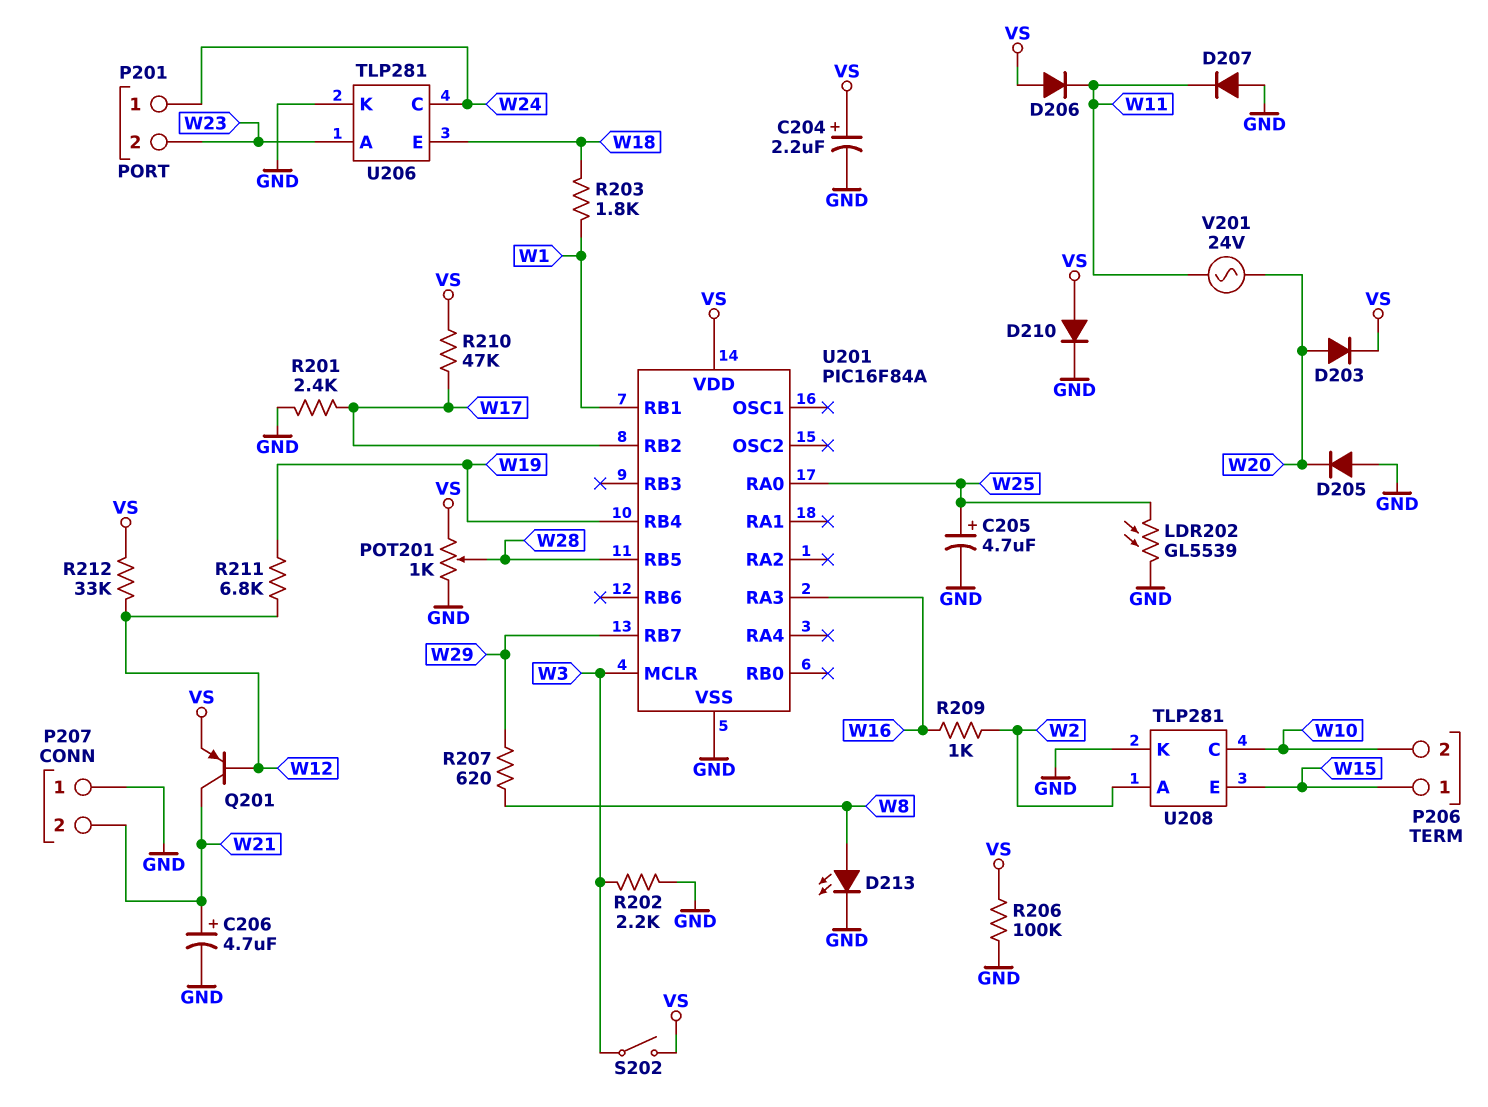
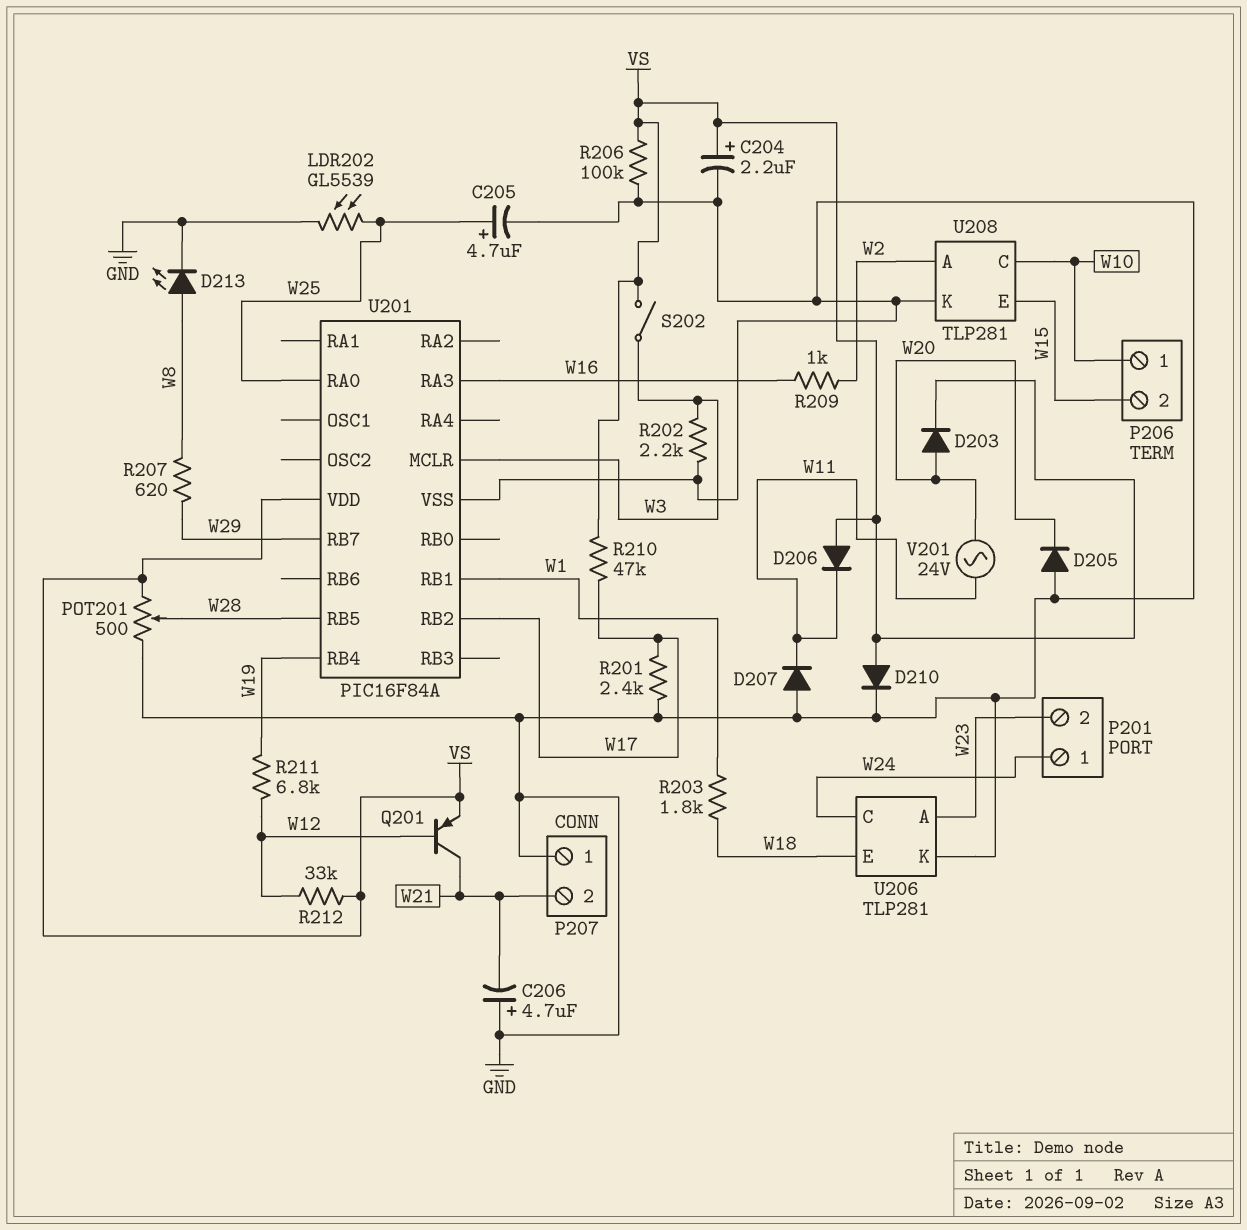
C206: 4.7uF (plus W21, minus GND) -> 4.7uF (plus GND, minus W21)
P206 pin 1: W15 -> W10
P206 pin 2: W10 -> W15
POT201: 1k (GND, VS, wiper W28) -> 500 (GND, VS, wiper W28)

